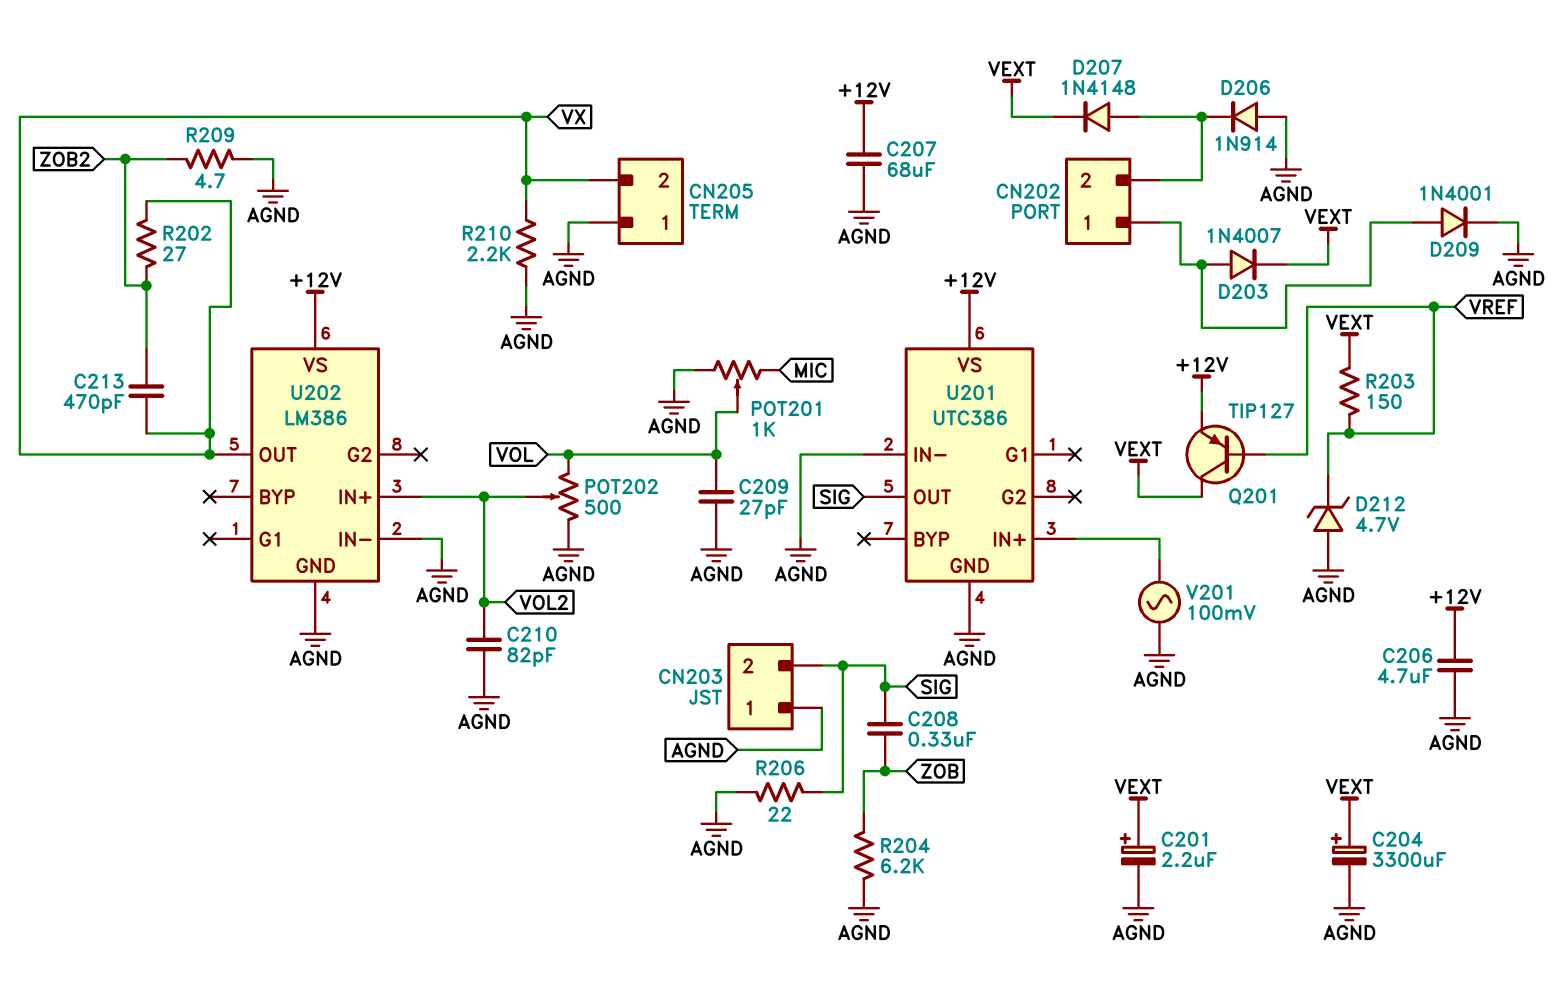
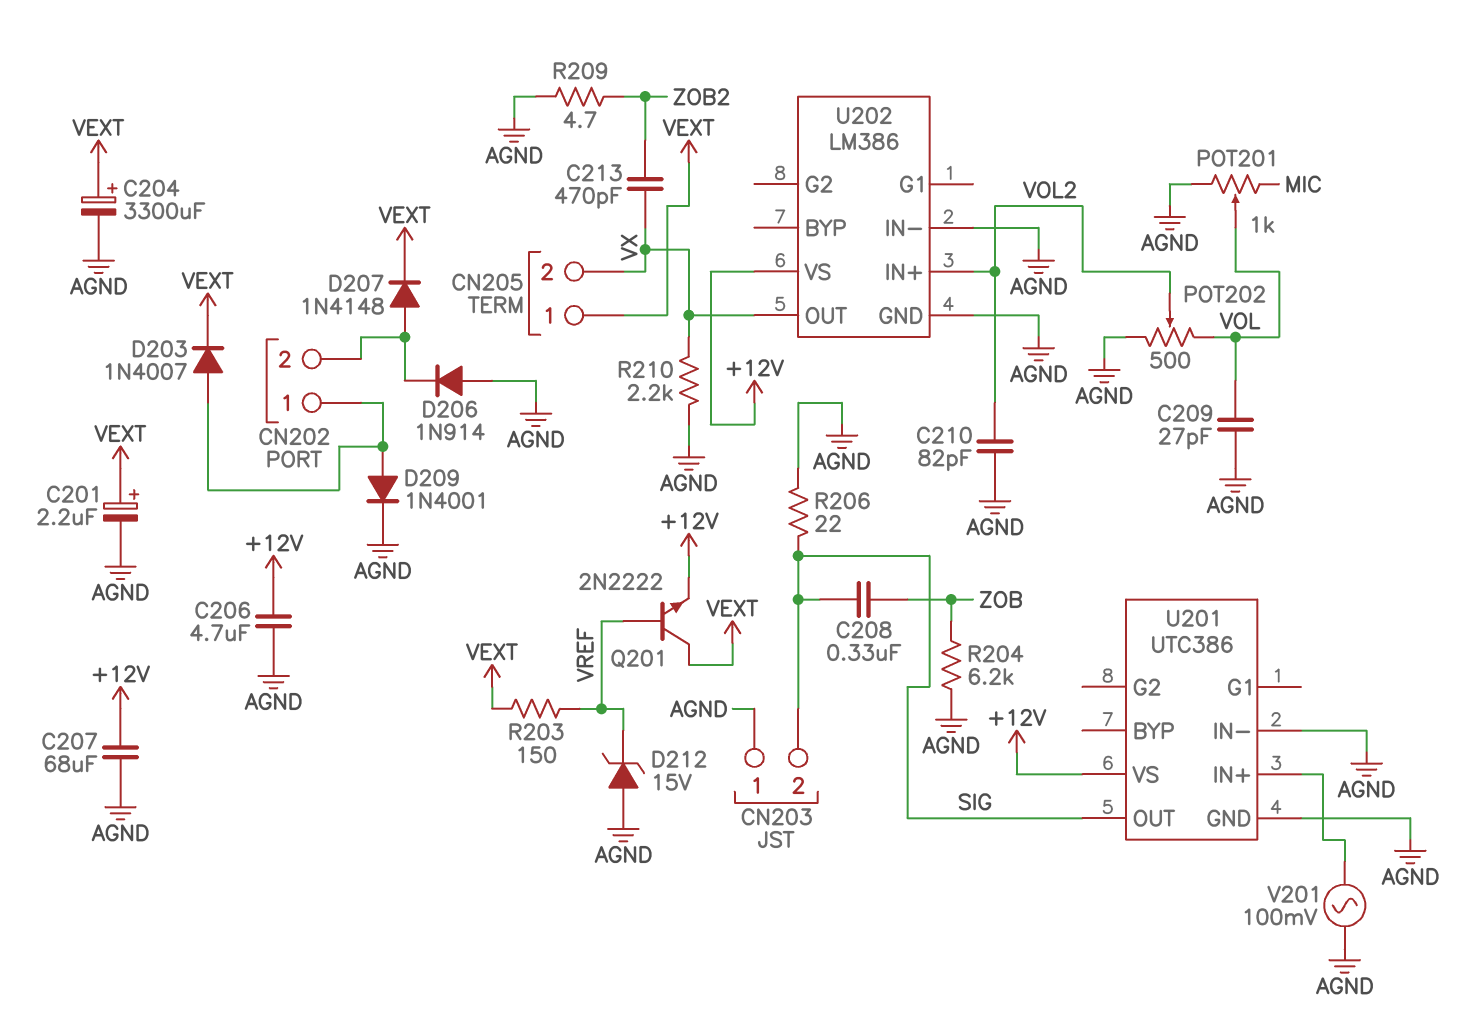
CN205 pin 1: AGND -> VEXT
D212: zener 4.7V (A AGND, K VREF) -> zener 15V (A AGND, K VREF)
Q201: PNP TIP127 (B VREF, C VEXT, E +12V) -> NPN 2N2222 (B VREF, C VEXT, E +12V)
R202: 27 (VX, ZOB2) -> none

